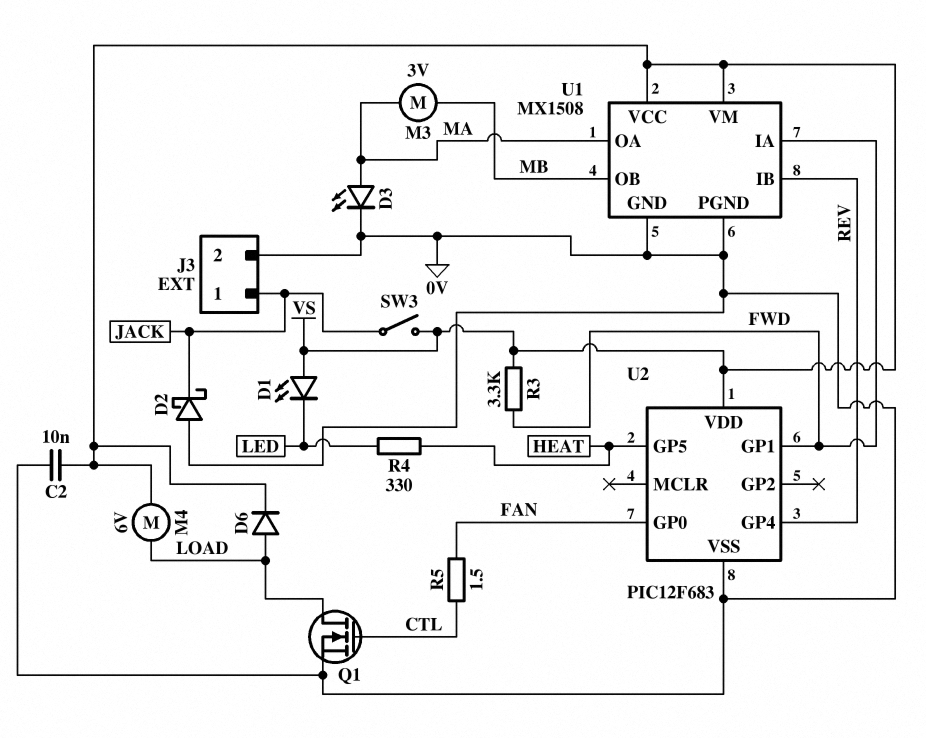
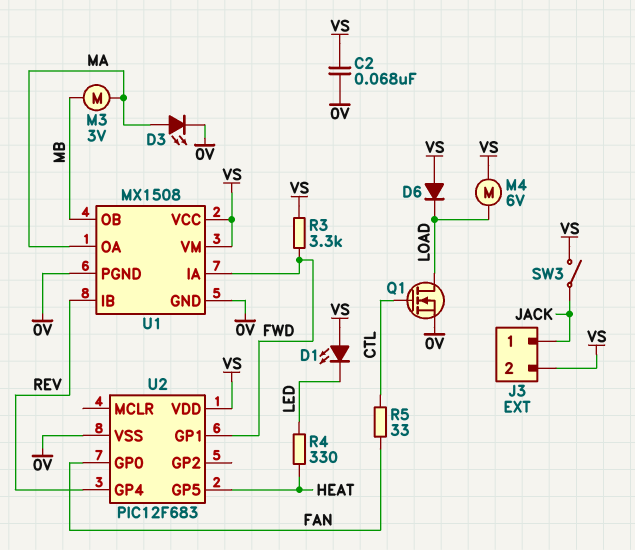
C2: 10nF (0V, VS) -> 68nF (0V, VS)
D2: schottky (A 0V, K JACK) -> none
D6: diode (A LOAD, K VS) -> diode (A VS, K LOAD)
J3 pin 2: 0V -> VS
R5: 1.5 (CTL, FAN) -> 33 (CTL, FAN)

